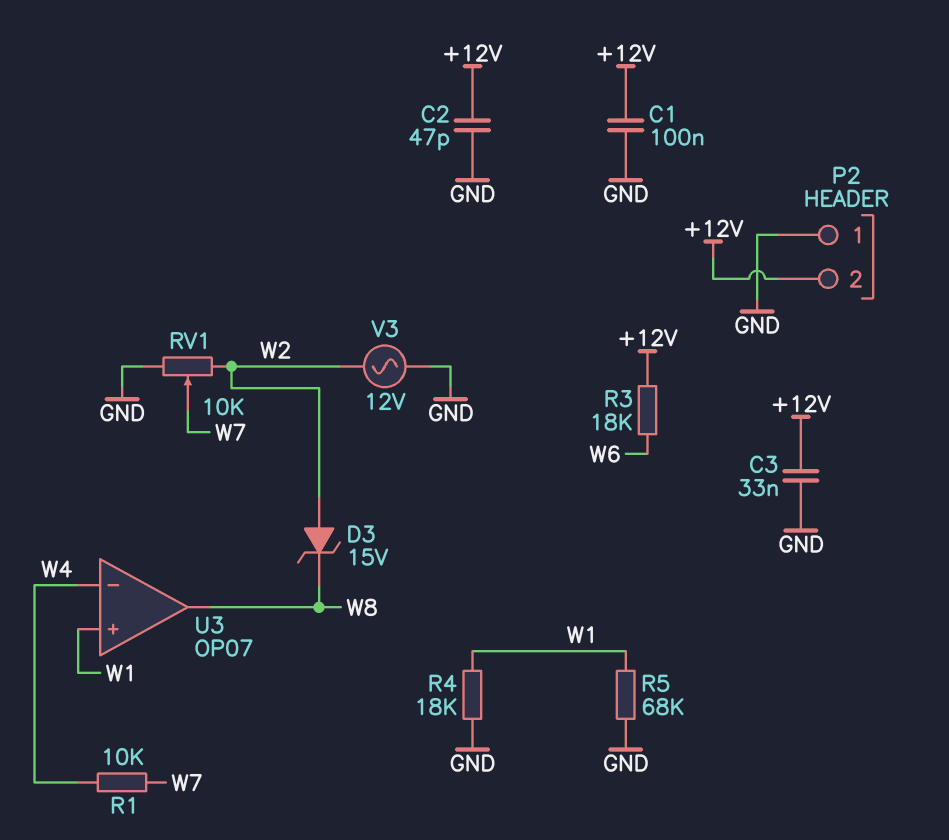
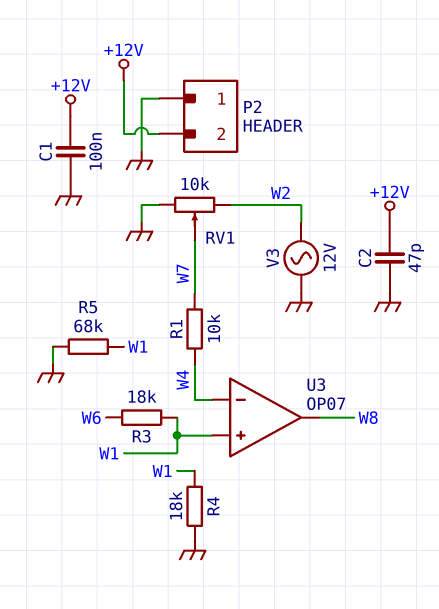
C3: 33nF (+12V, GND) -> none
D3: zener 15V (A W2, K W8) -> none
R3: 18k (+12V, W6) -> 18k (W1, W6)

